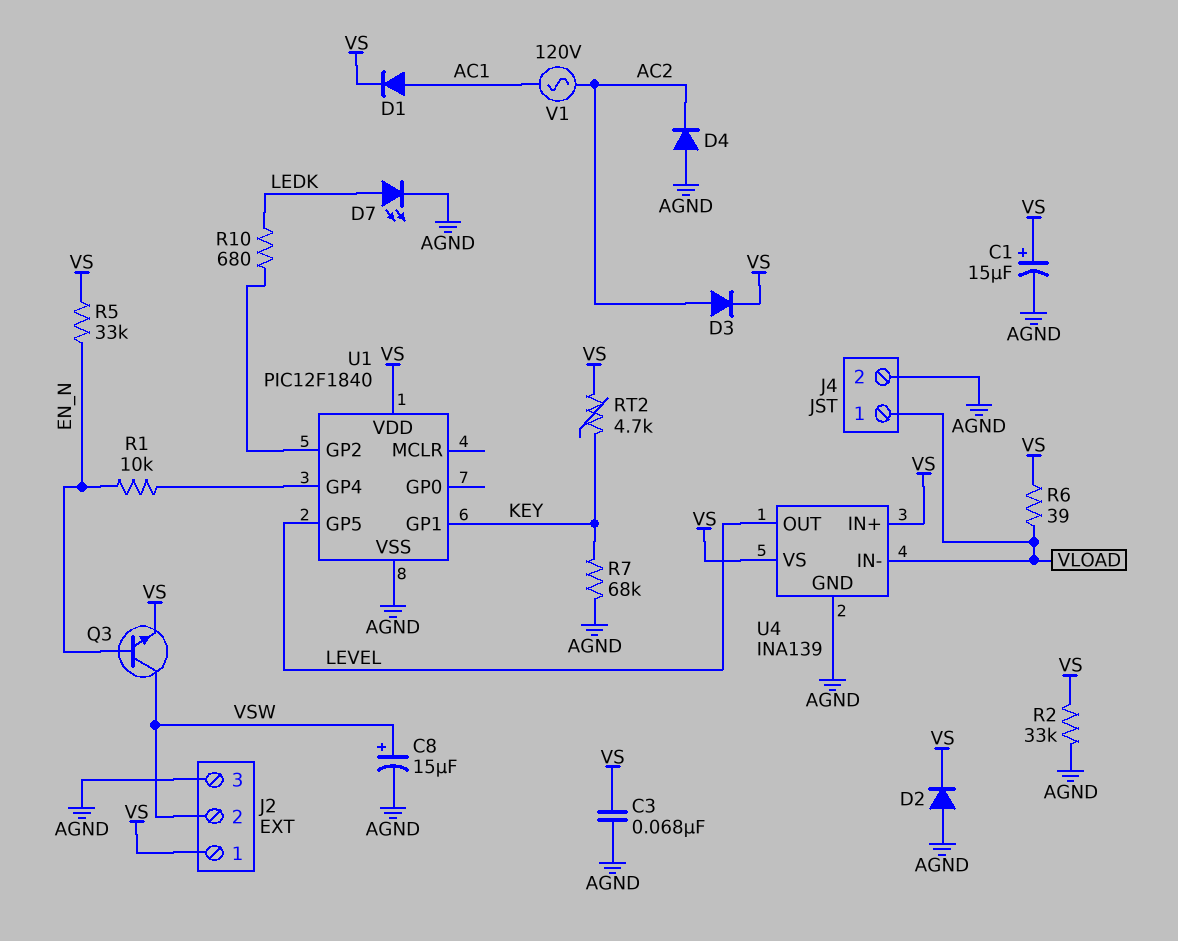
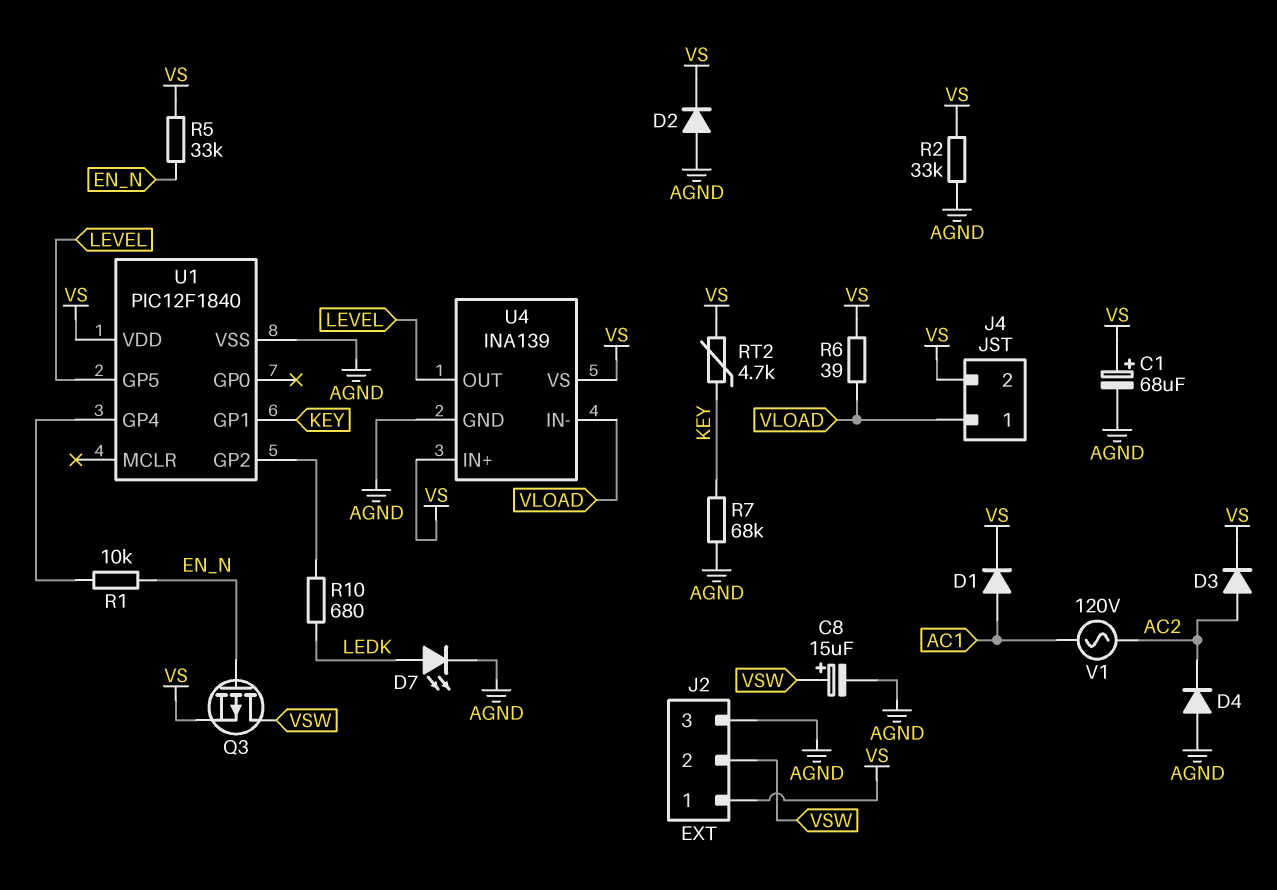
C1: 15uF (plus VS, minus AGND) -> 68uF (plus VS, minus AGND)
C3: 68nF (AGND, VS) -> none
J4 pin 2: AGND -> VS
Q3: NPN (B EN_N, C VSW, E VS) -> PMOS (G EN_N, D VSW, S VS)

